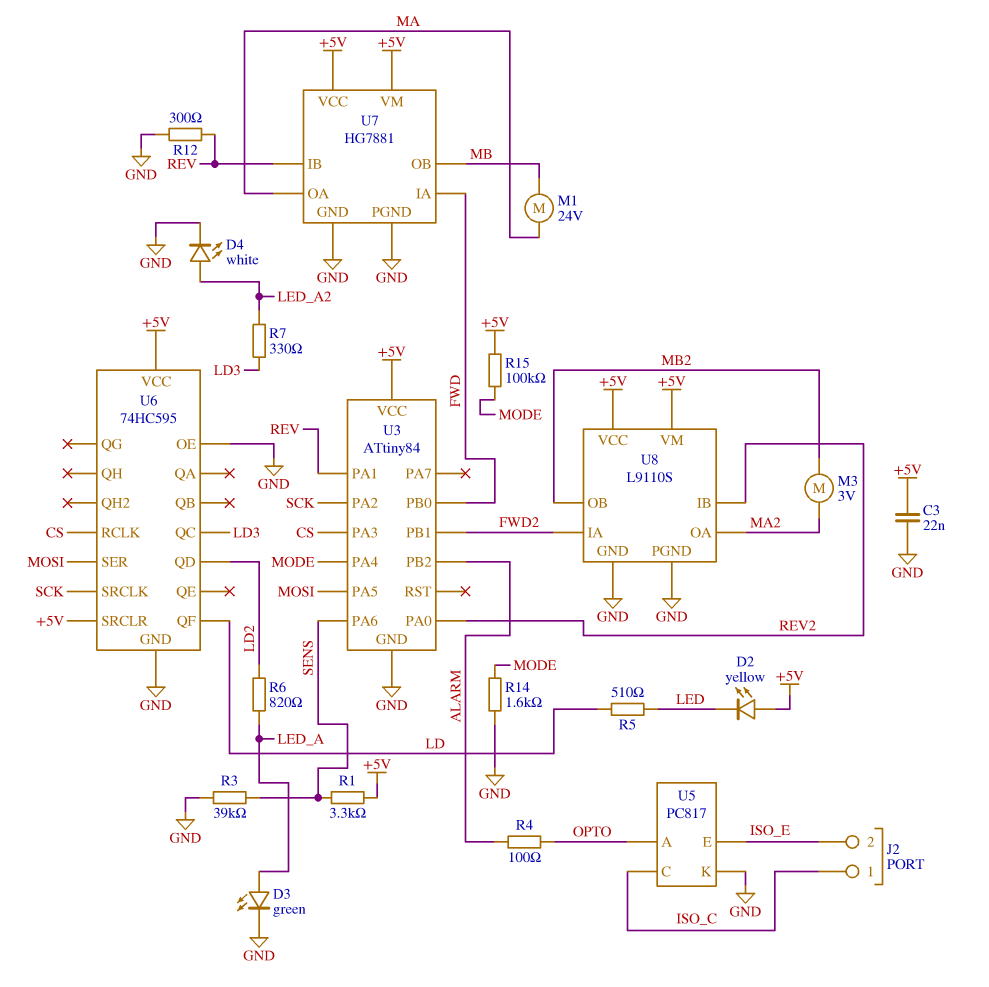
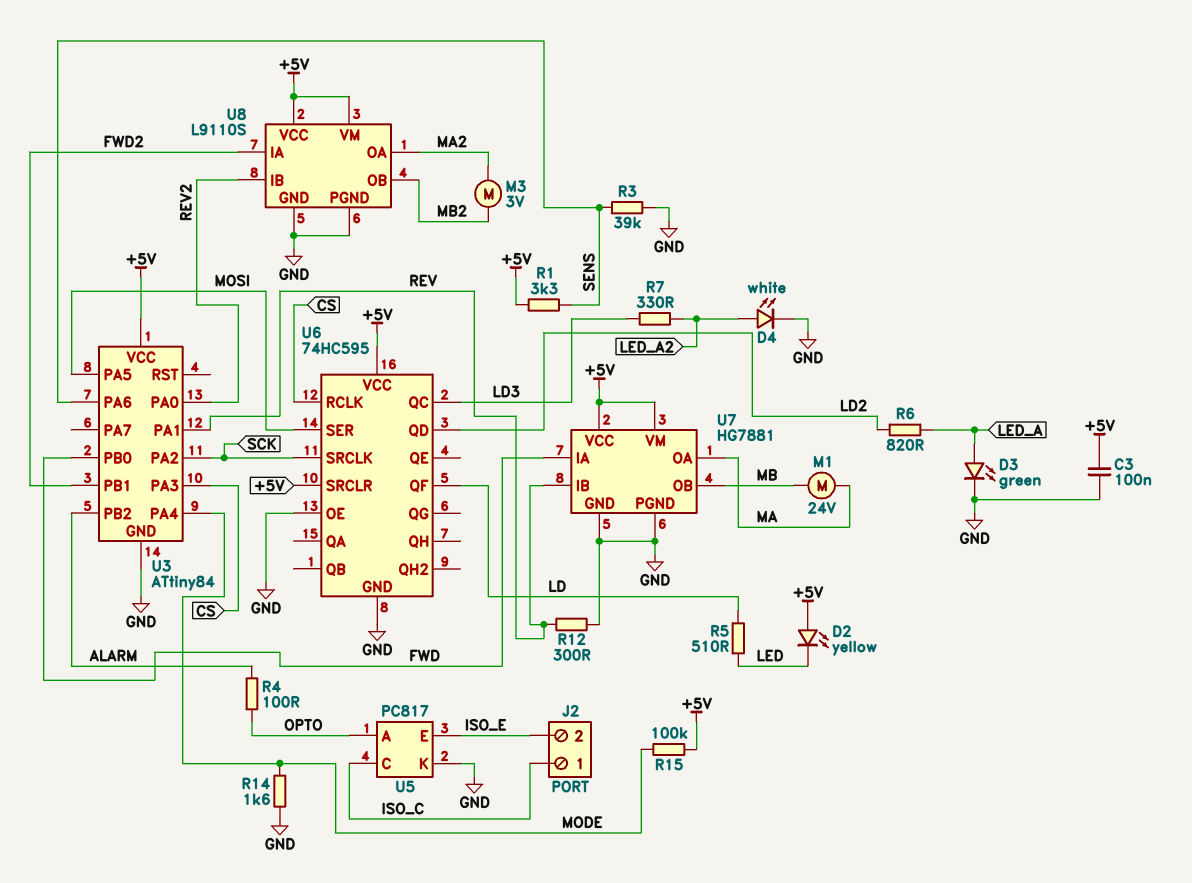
C3: 22nF (+5V, GND) -> 100nF (+5V, GND)

